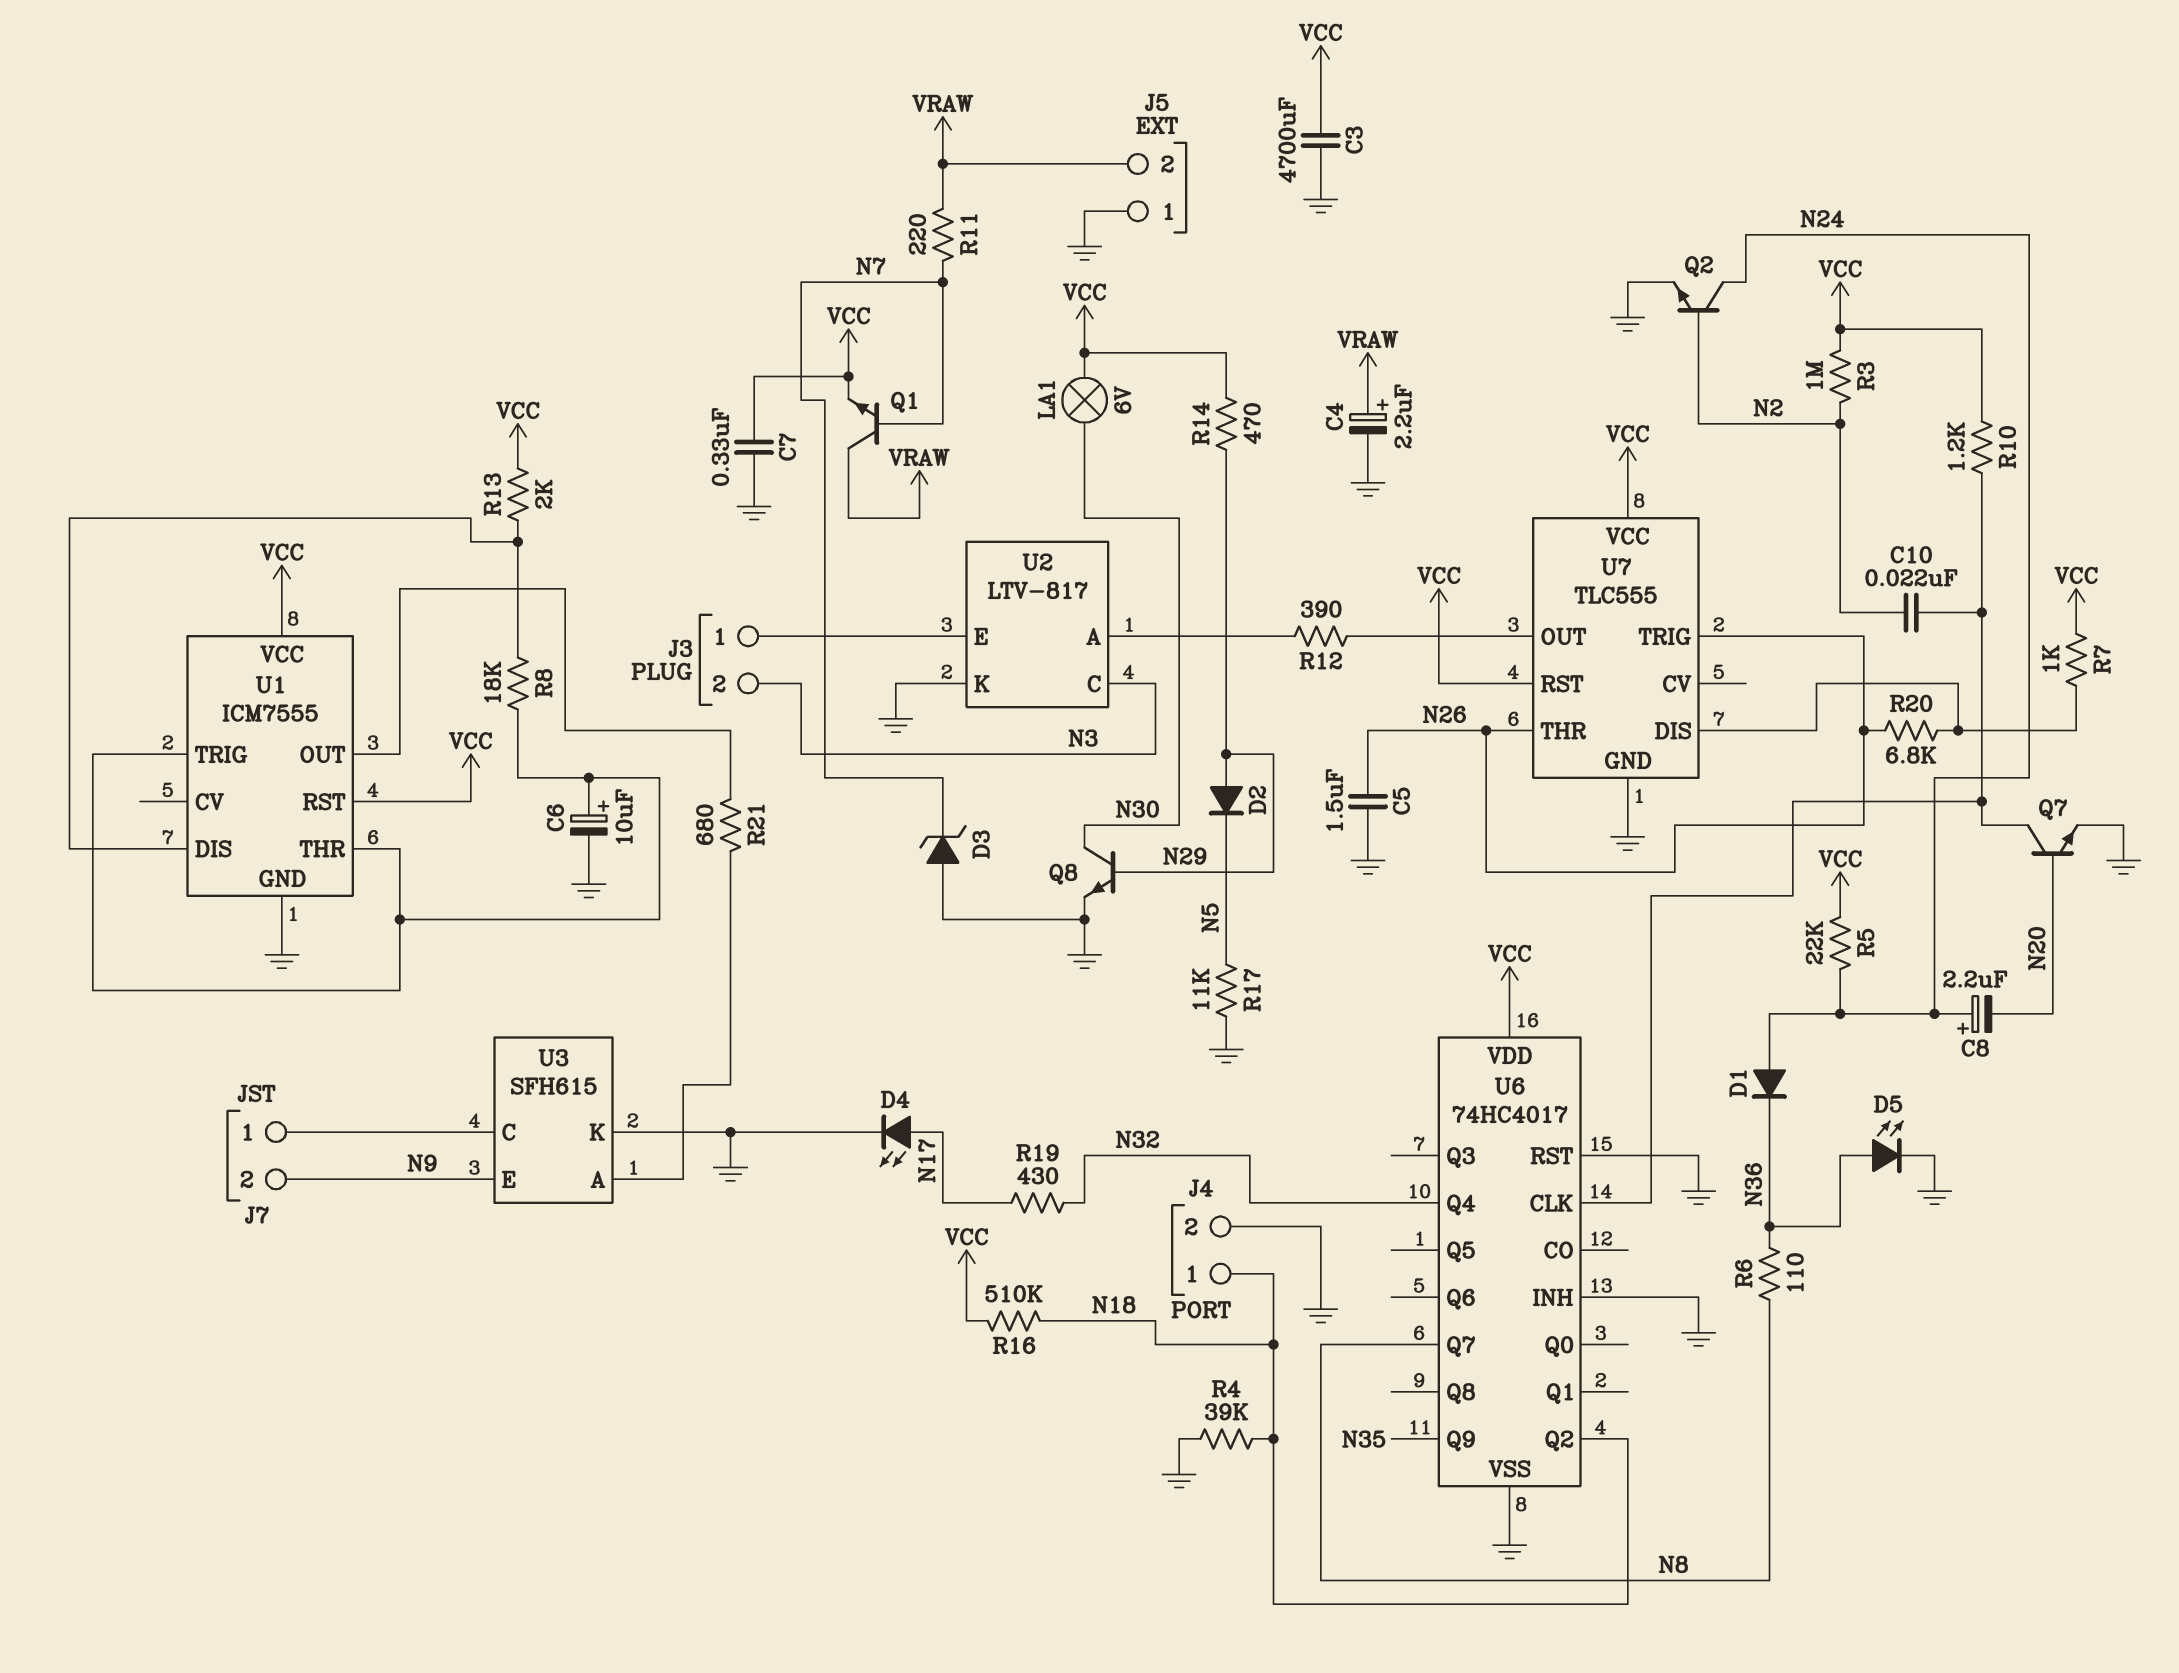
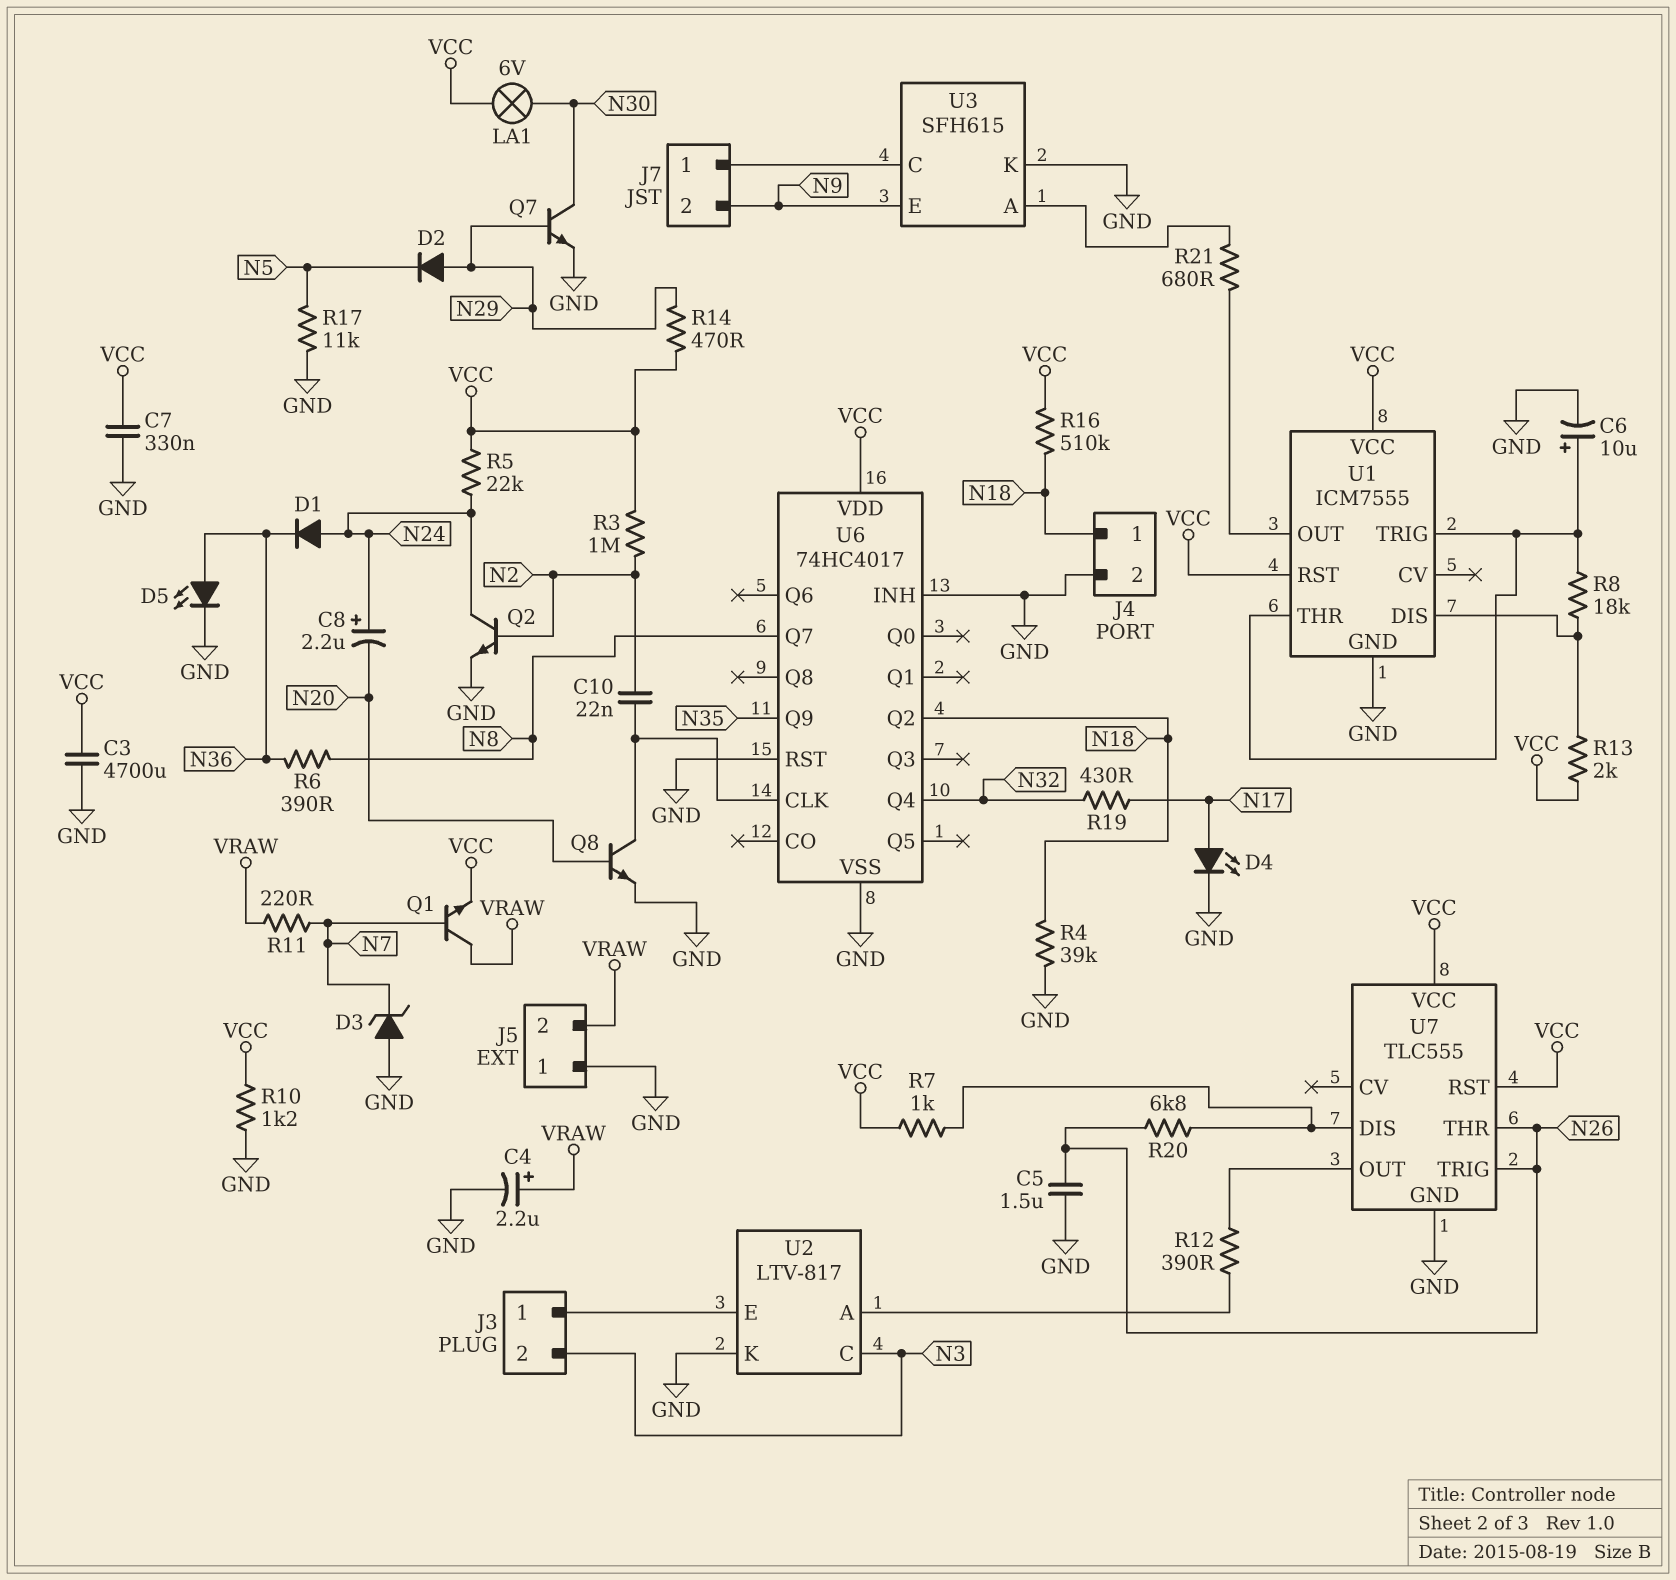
Q7: NPN (B N20, C U6/CLK, E GND) -> NPN (B N29, C N30, E GND)
Q8: NPN (B N29, C N30, E GND) -> NPN (B N20, C U6/CLK, E GND)
R6: 110 (N8, N36) -> 390 (N8, N36)
R10: 1.2k (U6/CLK, VCC) -> 1.2k (GND, VCC)

